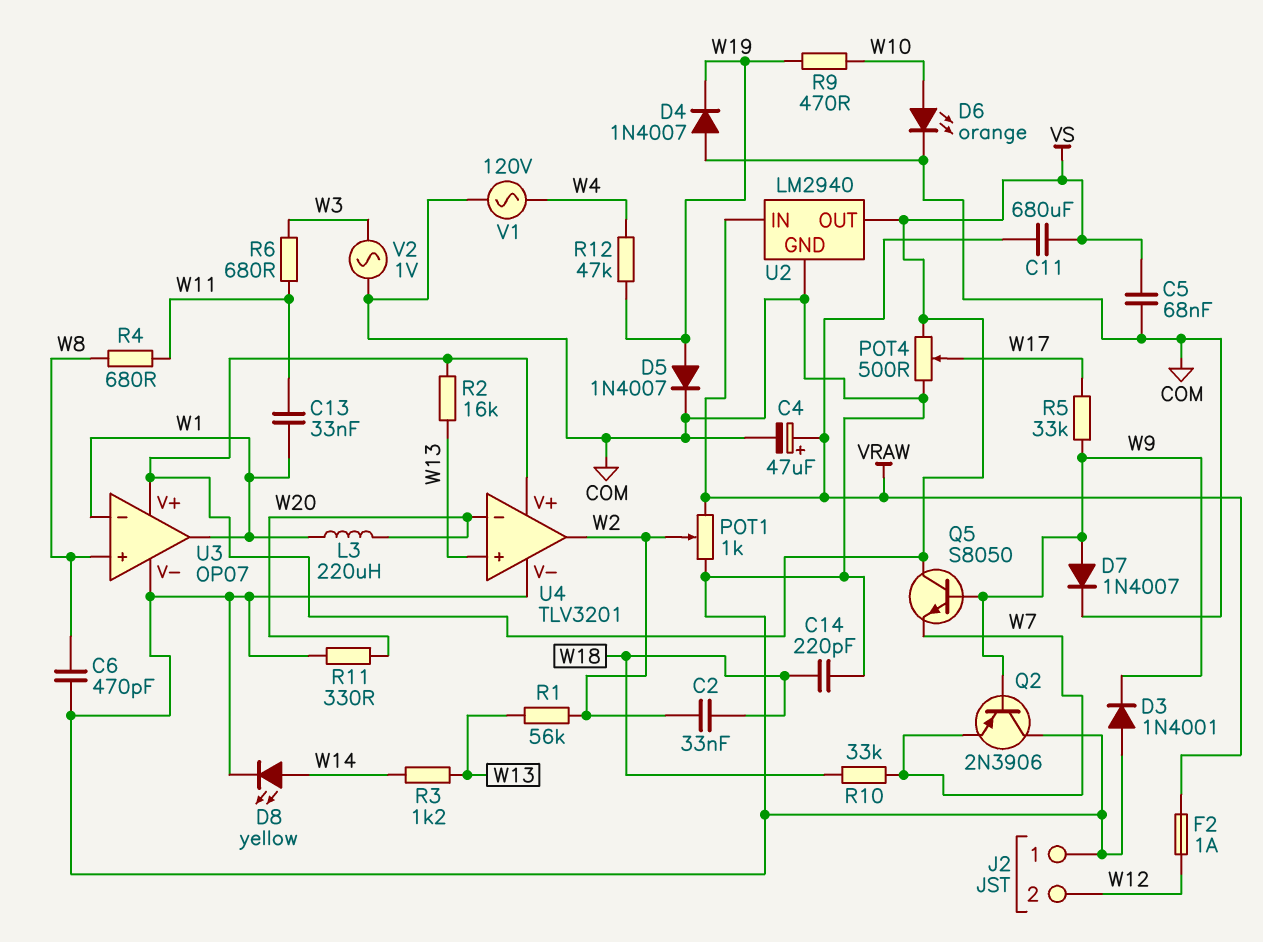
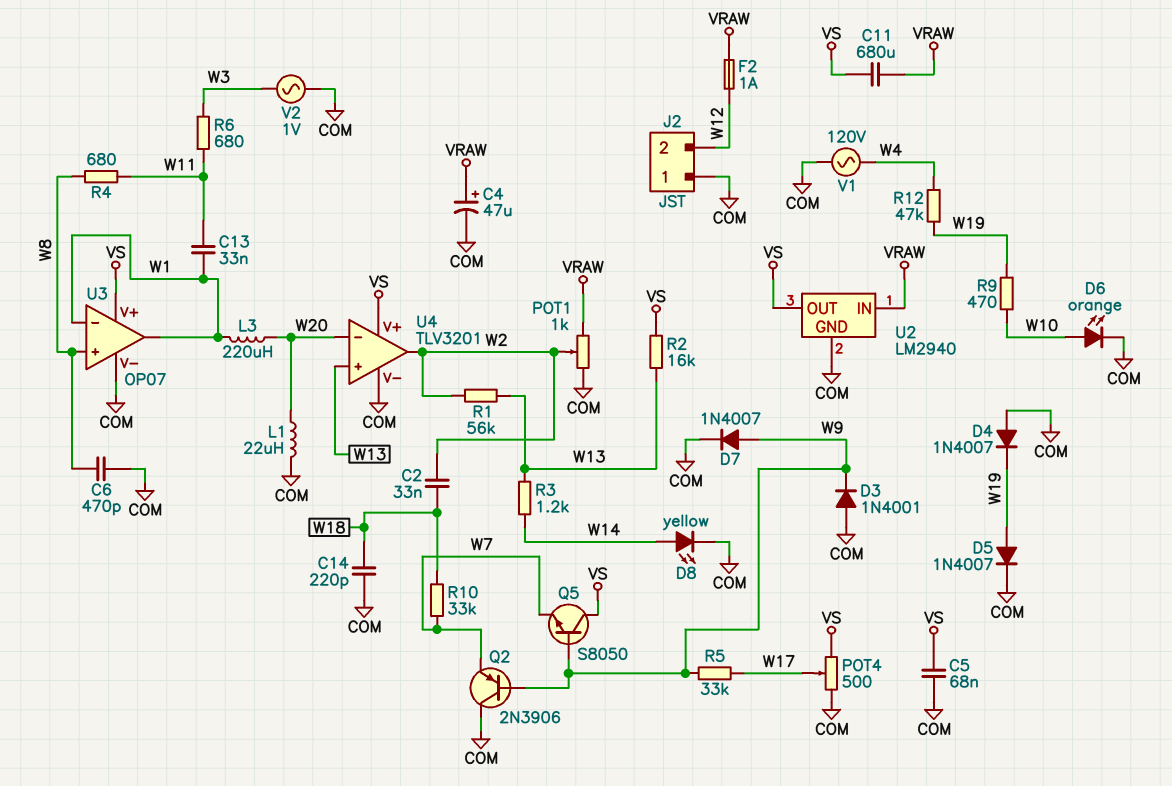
L1: none -> 22uH (COM, W20)
R11: 330 (COM, W20) -> none

